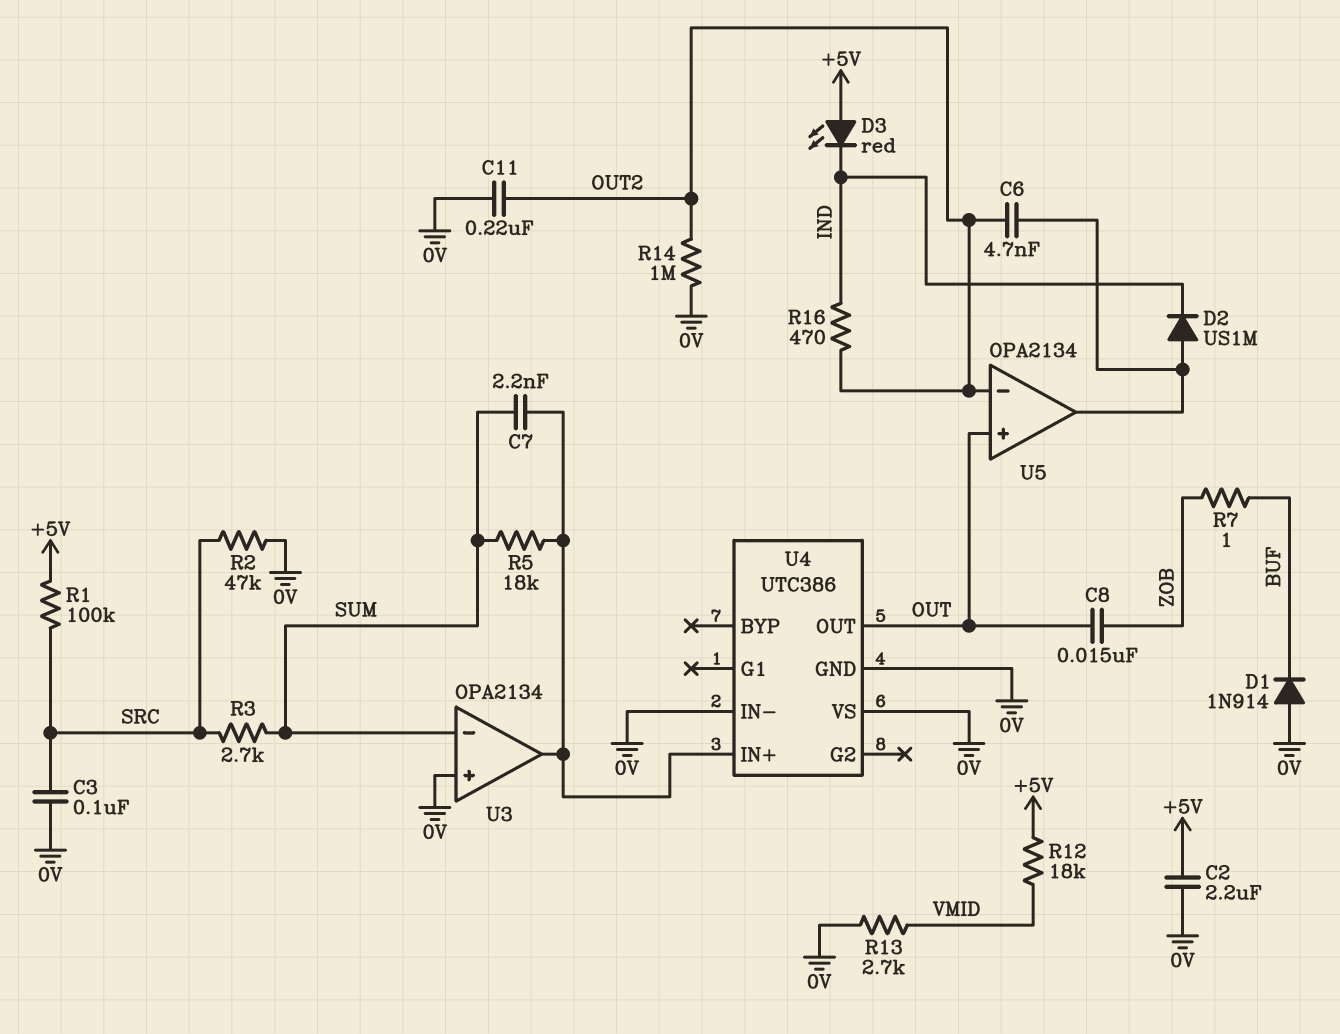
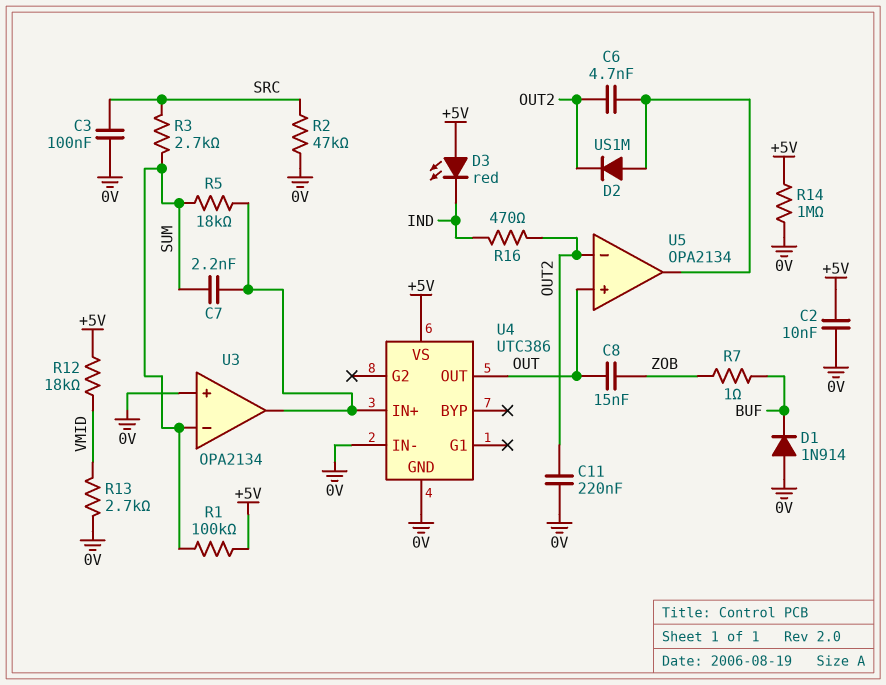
C2: 2.2uF (+5V, 0V) -> 10nF (+5V, 0V)
D2: diode US1M (A U5/out, K IND) -> diode US1M (A U5/out, K OUT2)
R1: 100k (+5V, SRC) -> 100k (+5V, SUM)
R14: 1M (0V, OUT2) -> 1M (+5V, 0V)
U4 pin VS: 0V -> +5V

